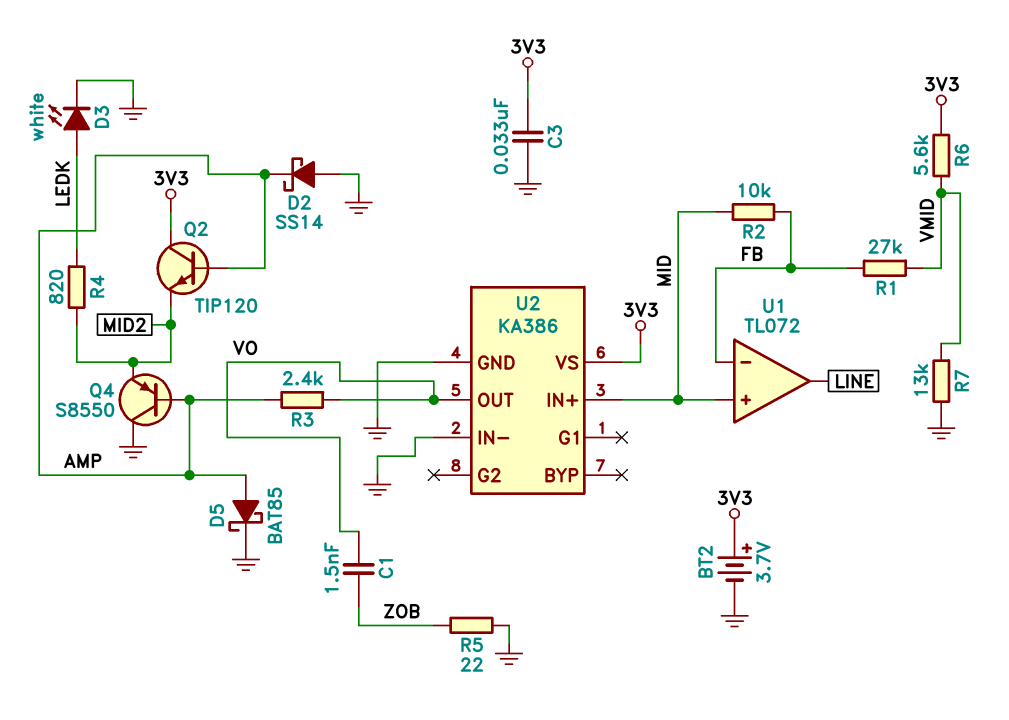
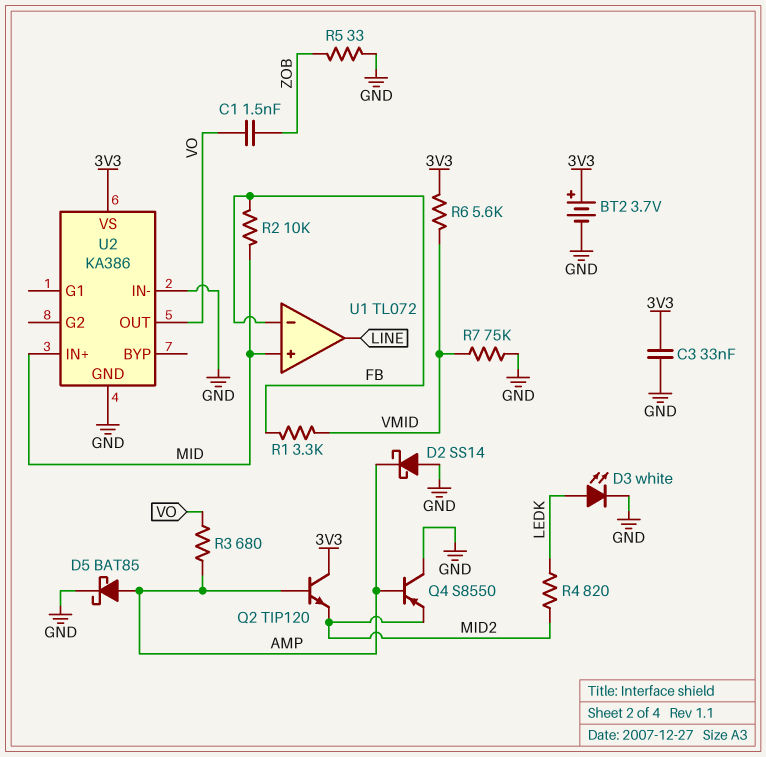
R1: 27k (FB, VMID) -> 3.3k (FB, VMID)
R3: 2.4k (AMP, VO) -> 680 (AMP, VO)
R5: 22 (GND, ZOB) -> 33 (GND, ZOB)
R7: 13k (GND, VMID) -> 75k (GND, VMID)

